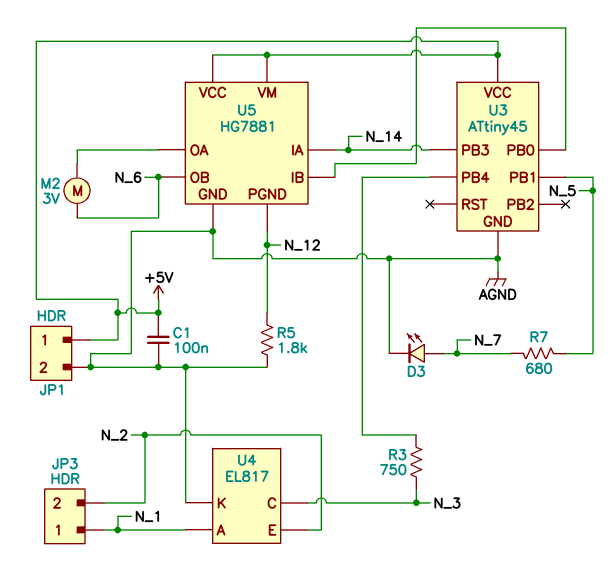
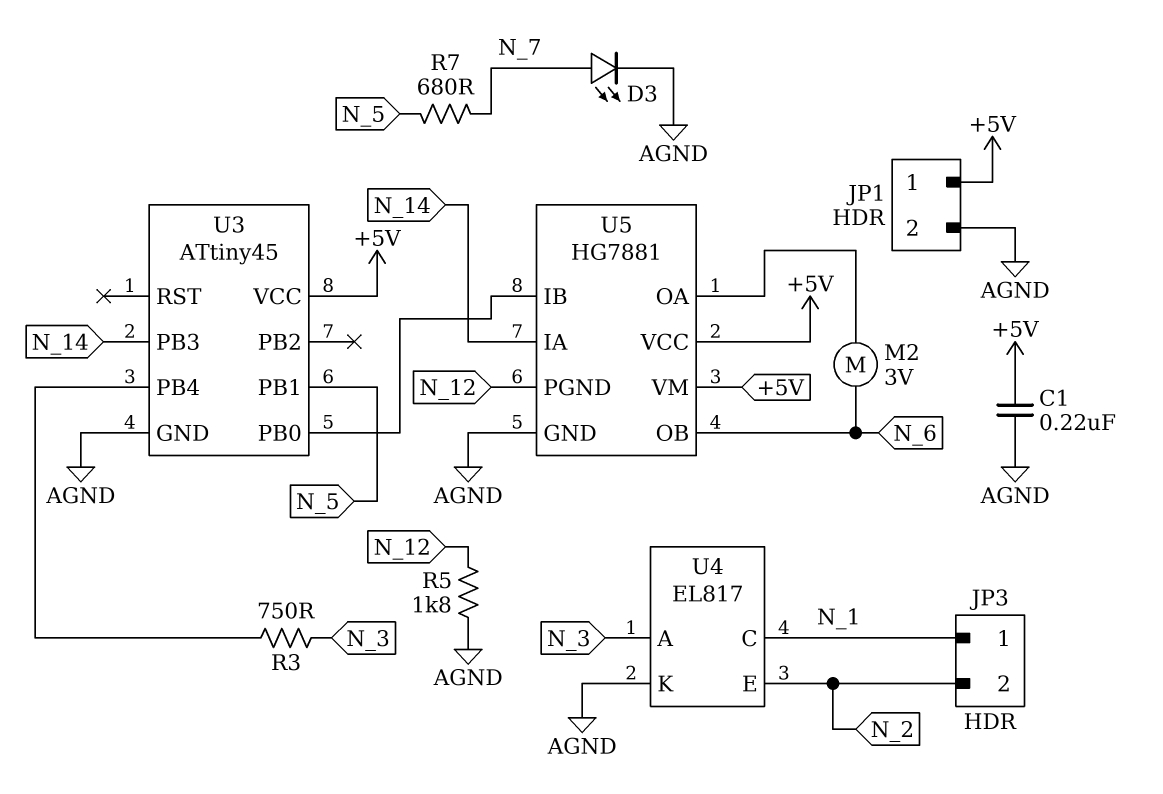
C1: 100nF (+5V, AGND) -> 220nF (+5V, AGND)
U4 pin A: N_1 -> N_3
U4 pin C: N_3 -> N_1

